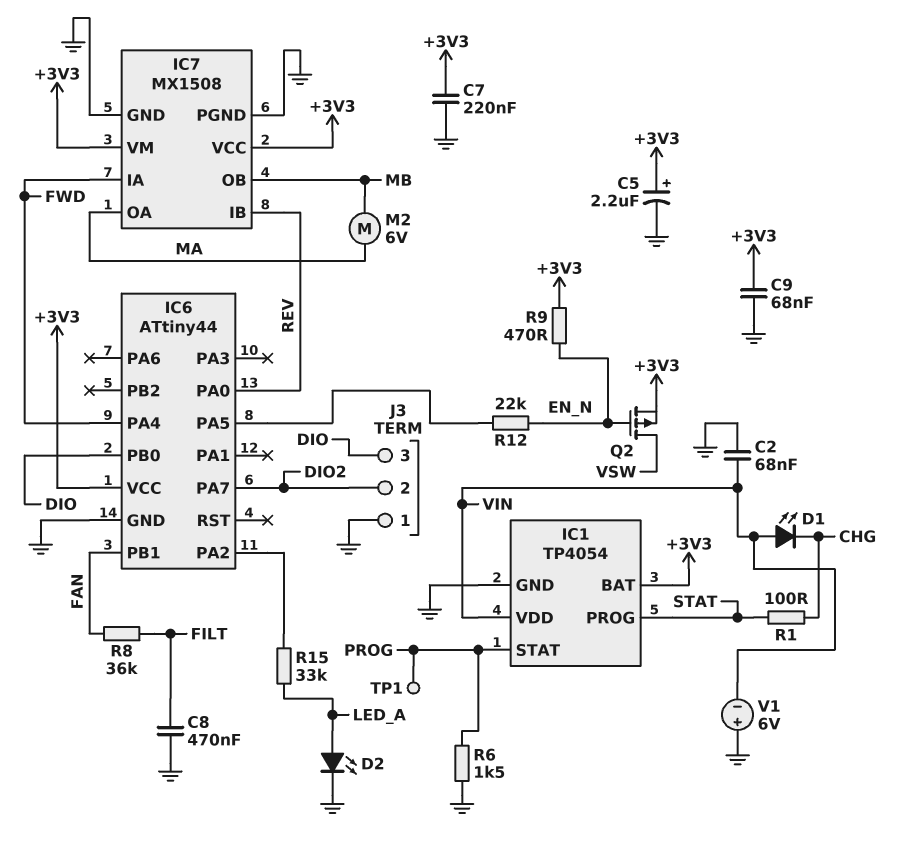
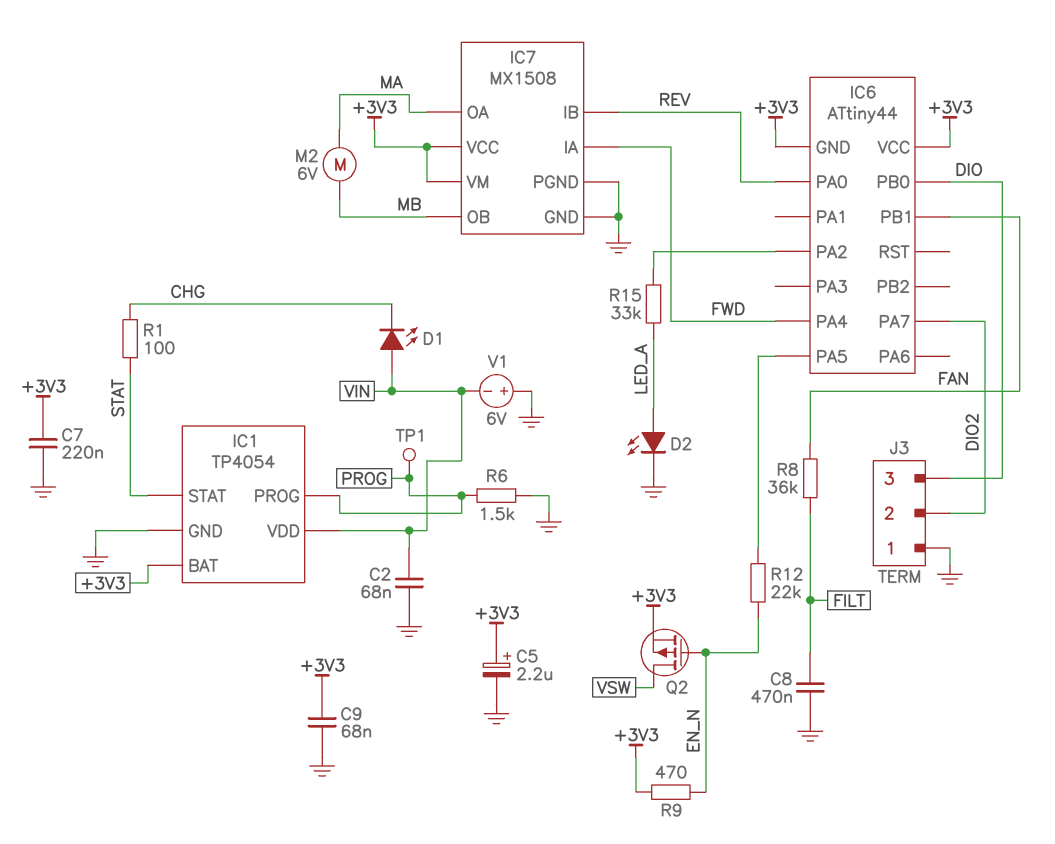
IC1 pin PROG: STAT -> PROG
IC1 pin STAT: PROG -> STAT
IC6 pin GND: GND -> +3V3

